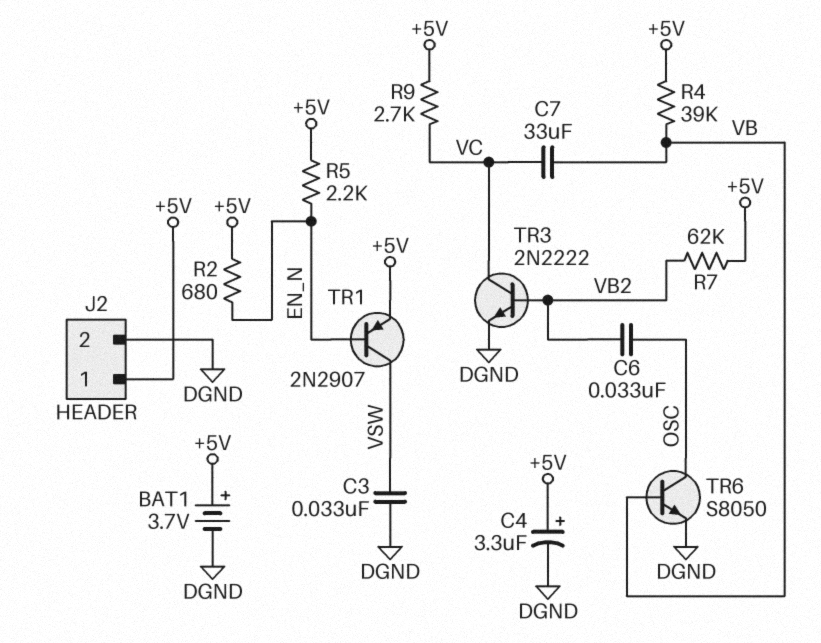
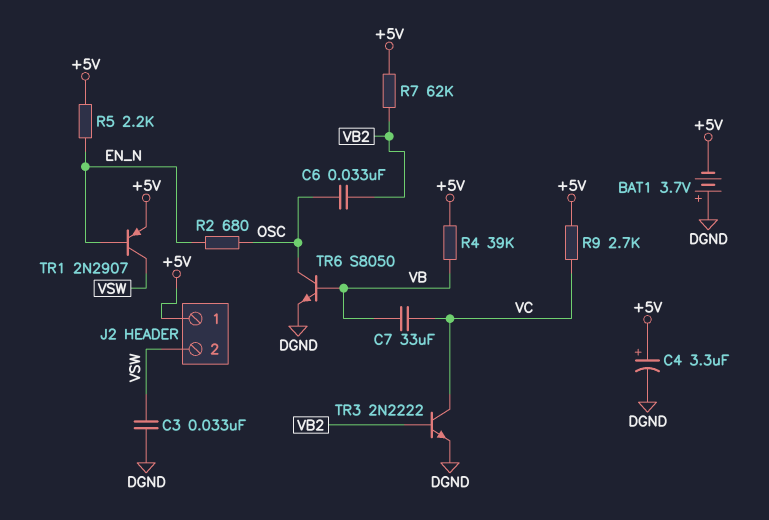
BAT1: 3.7V (plus +5V, minus DGND) -> 3.7V (plus DGND, minus +5V)
J2 pin 2: DGND -> VSW
R2: 680 (+5V, EN_N) -> 680 (EN_N, OSC)

